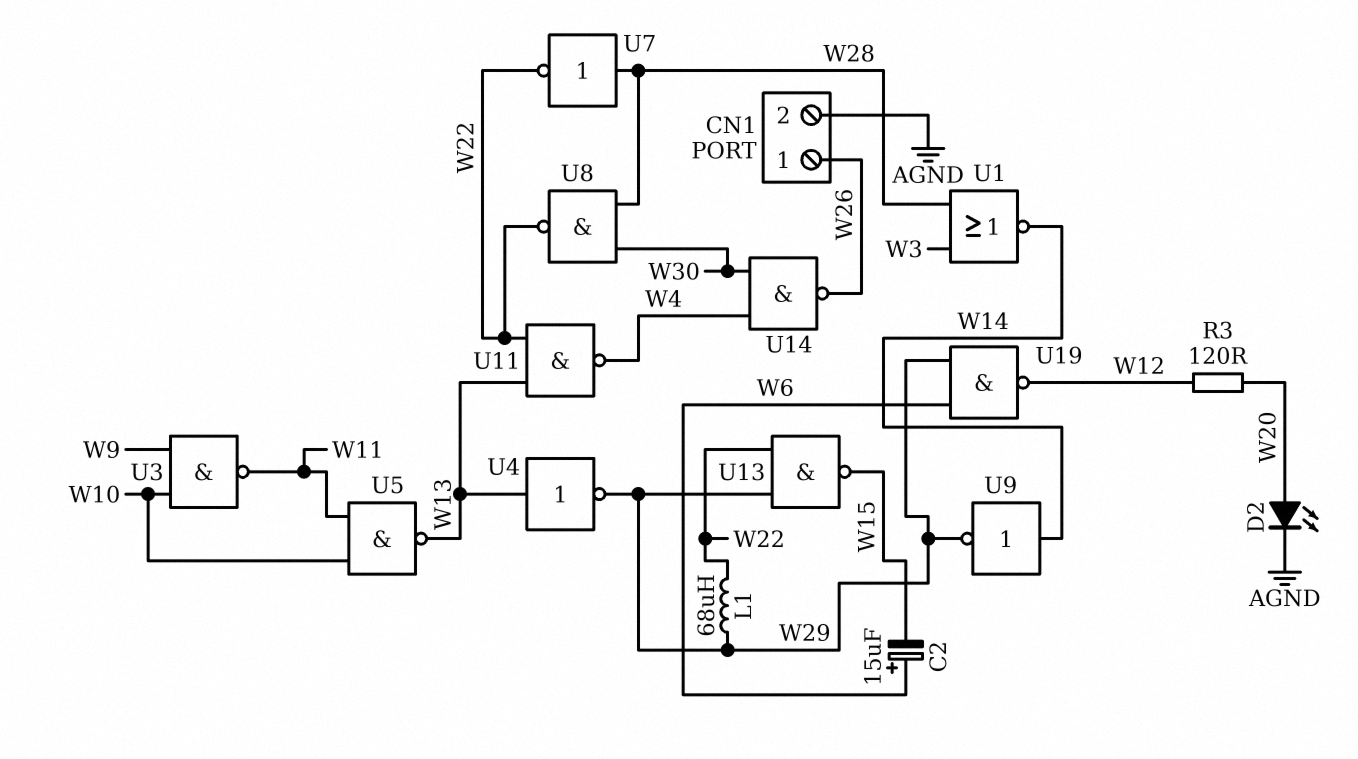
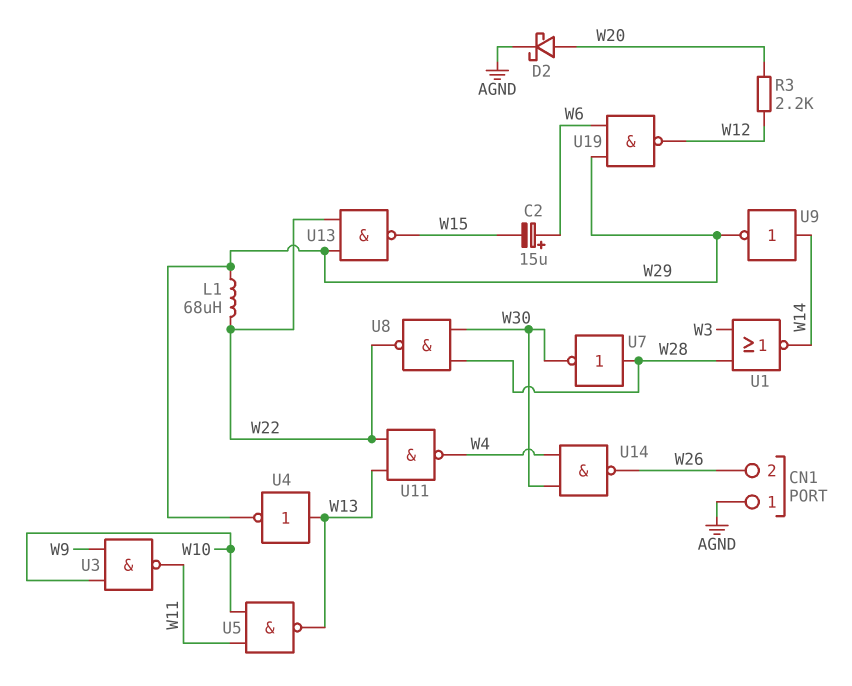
CN1 pin 1: W26 -> AGND
CN1 pin 2: AGND -> W26
D2: LED (A W20, K AGND) -> schottky (A W20, K AGND)
R3: 120 (W12, W20) -> 2.2k (W12, W20)
U7: NOT (in W28, out W22) -> NOT (in W28, out W30)

